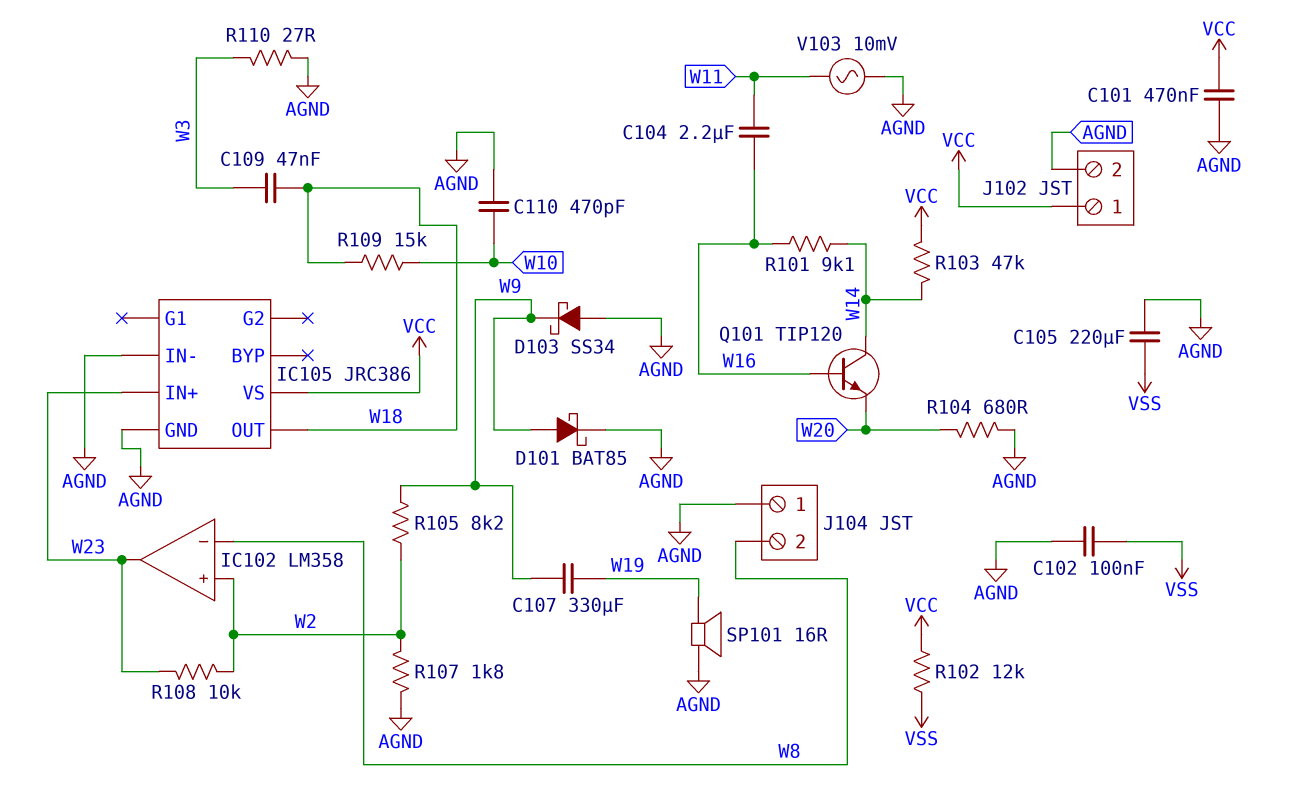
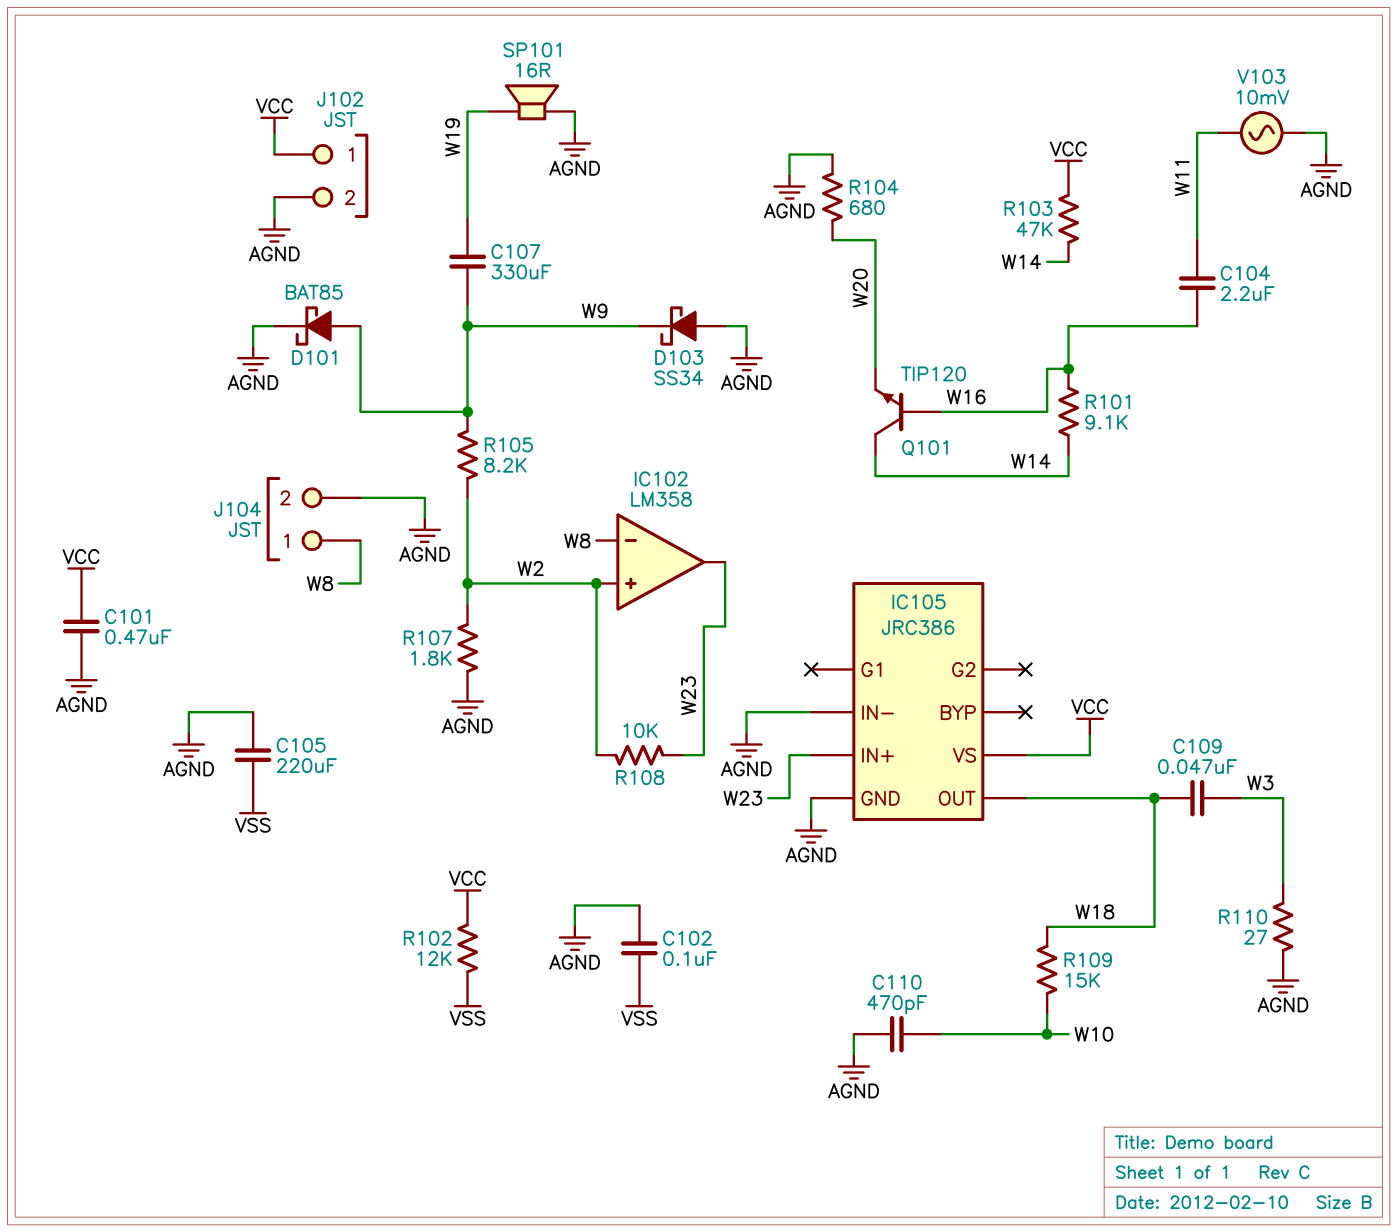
J104 pin 1: AGND -> W8
J104 pin 2: W8 -> AGND

